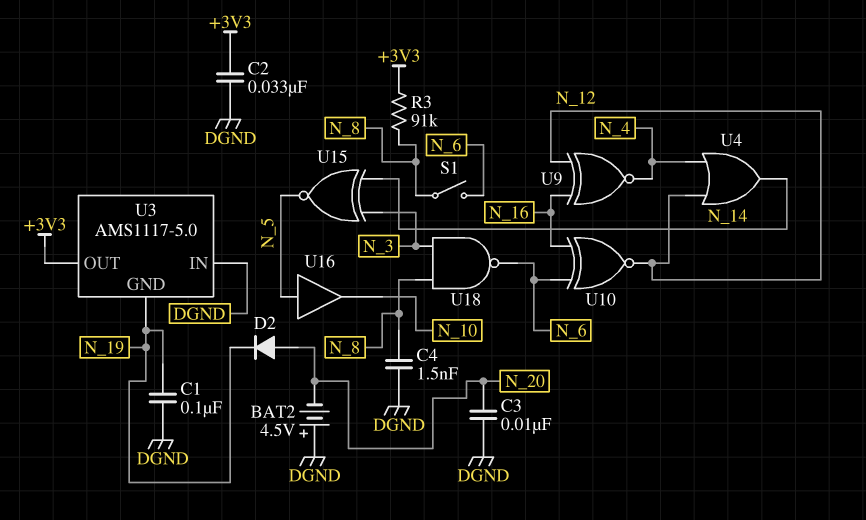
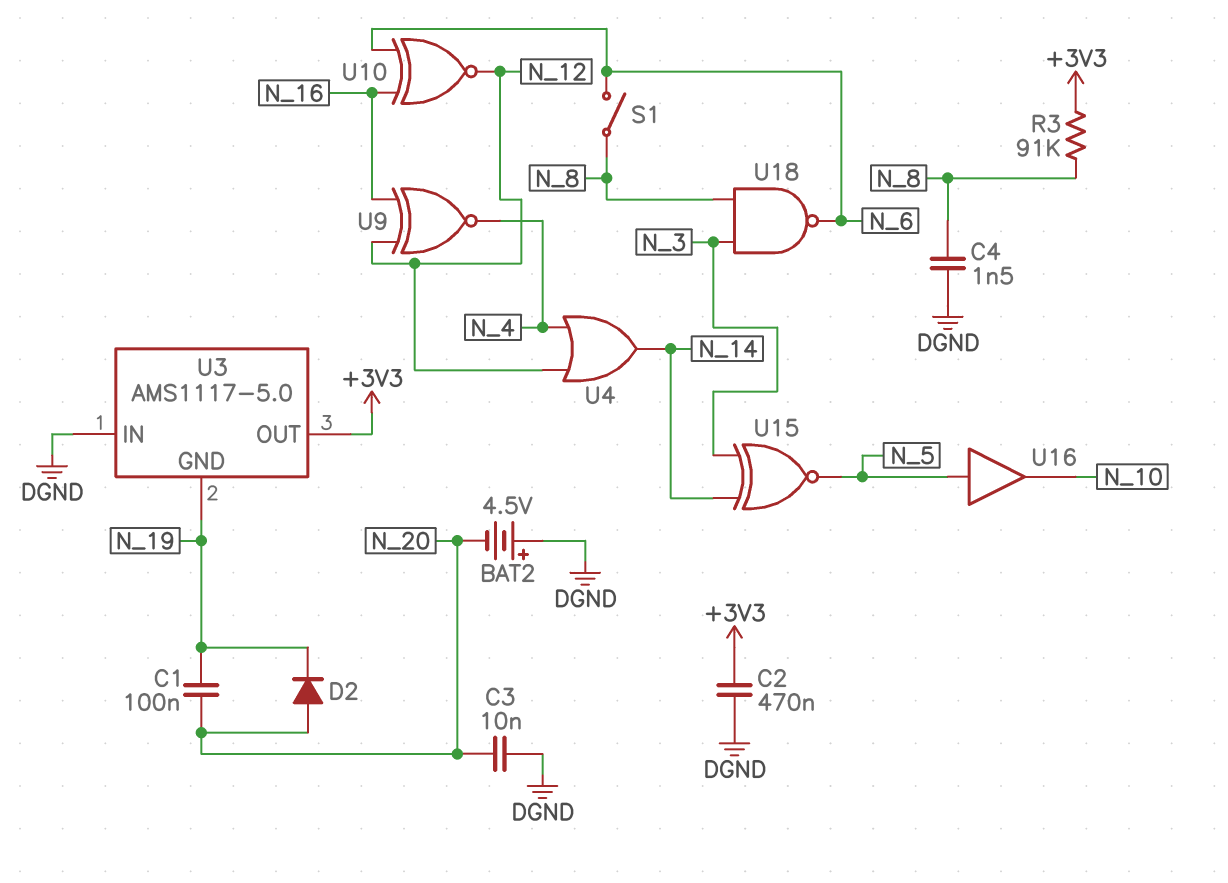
C1: 100nF (DGND, N_19) -> 100nF (N_19, N_20)
C2: 33nF (+3V3, DGND) -> 470nF (+3V3, DGND)

